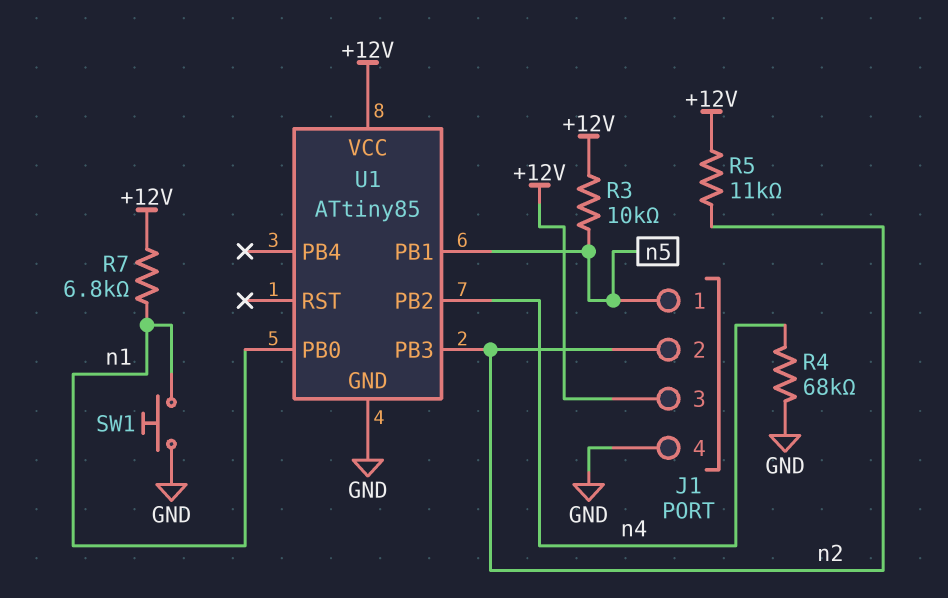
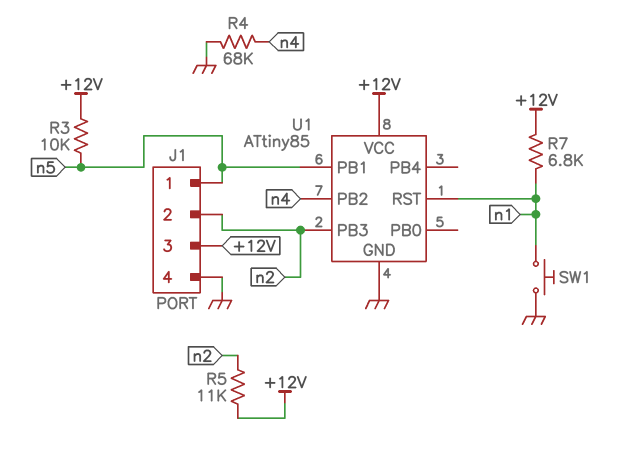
U1 pin PB0: n1 -> none
U1 pin RST: none -> n1

